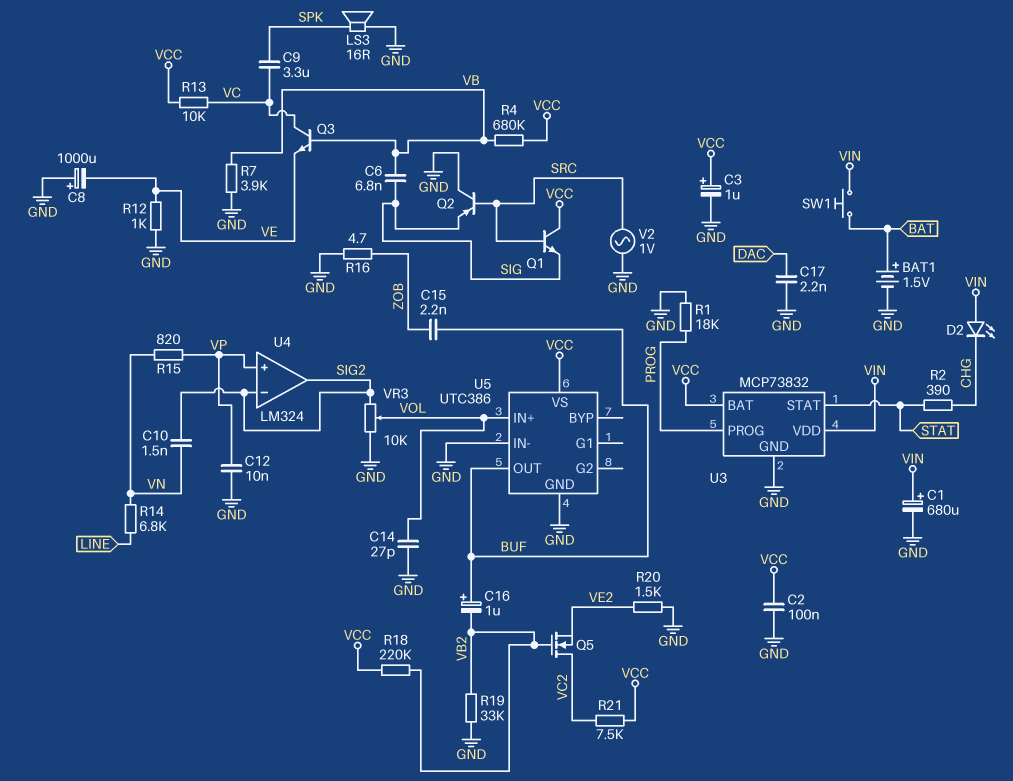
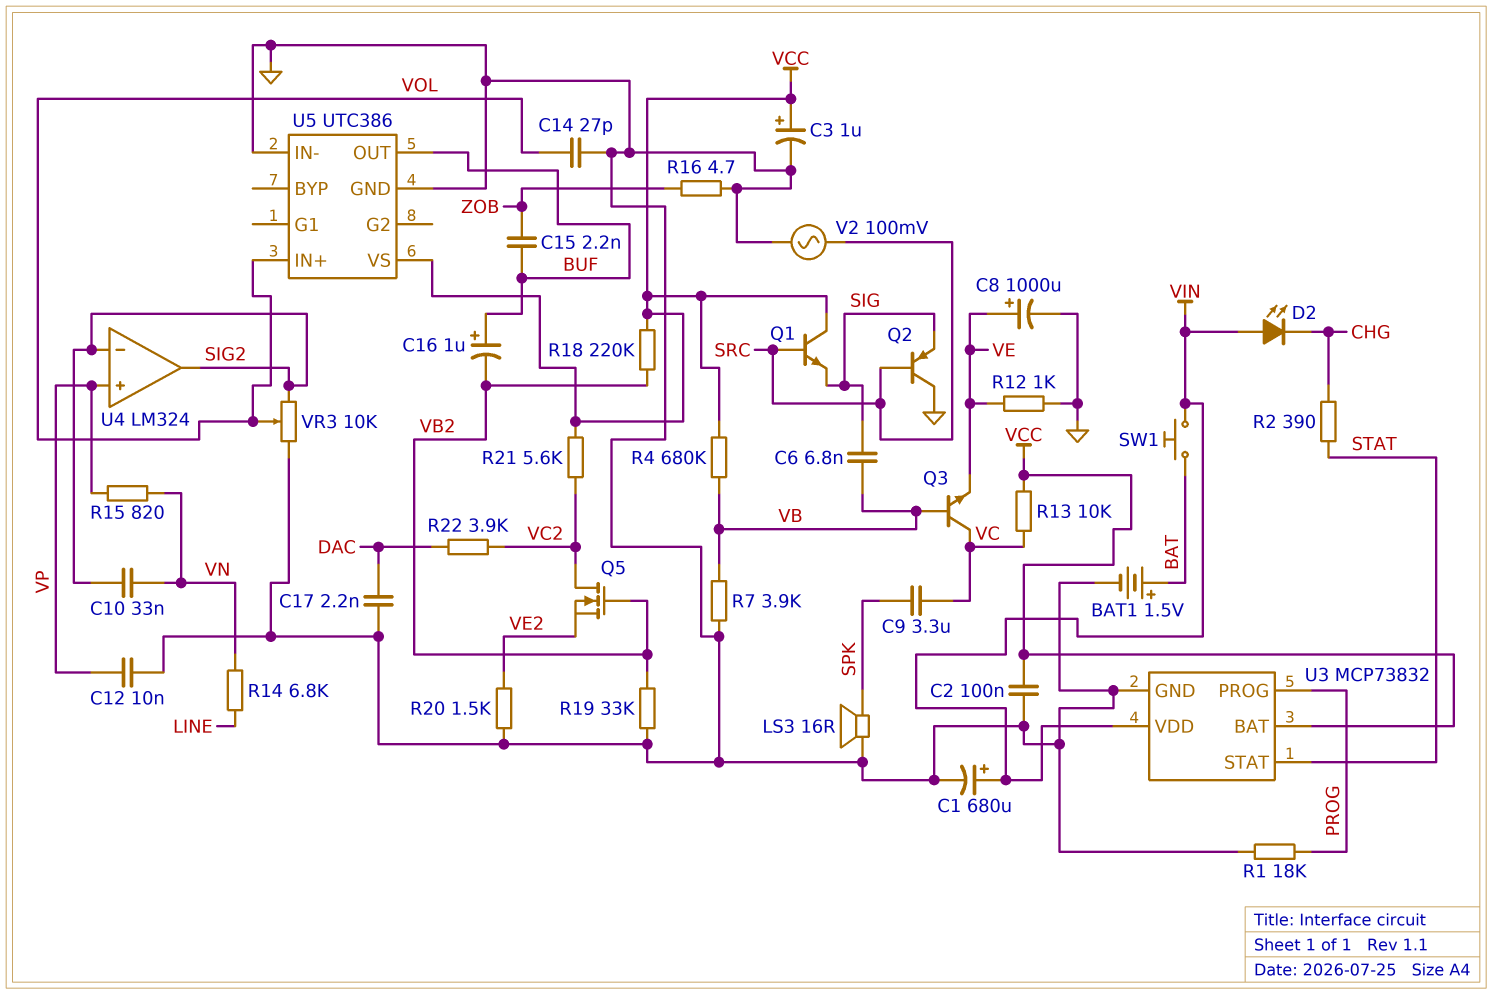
C8: 1000uF (plus GND, minus VE) -> 1000uF (plus VE, minus GND)
C10: 1.5nF (SIG2, VN) -> 33nF (SIG2, VN)
R21: 7.5k (VC2, VCC) -> 5.6k (VC2, VCC)
R22: none -> 3.9k (DAC, VC2)
V2: AC 1V (GND, SRC) -> AC 100mV (GND, SRC)

